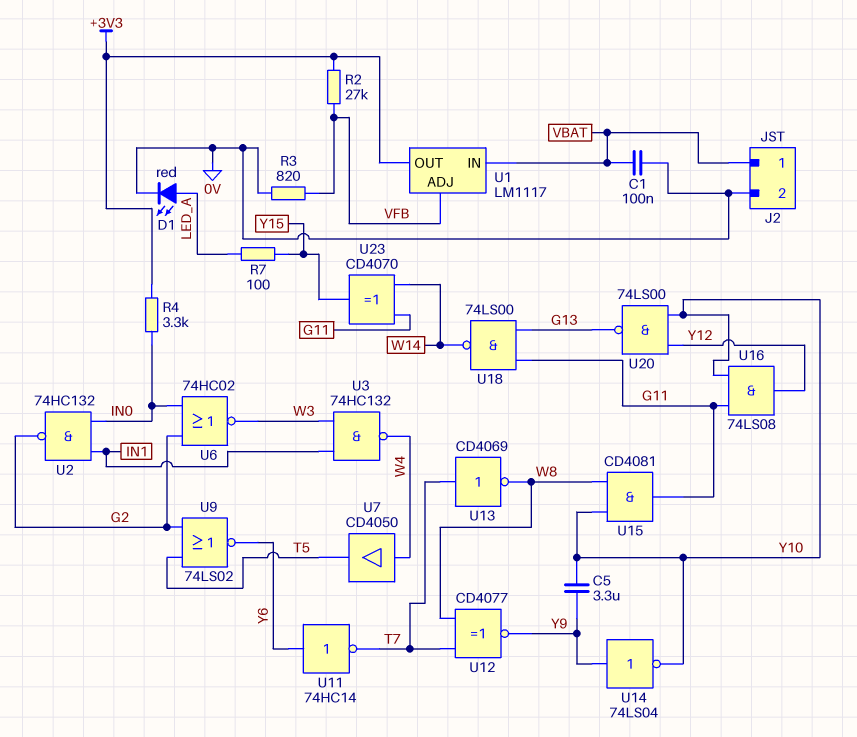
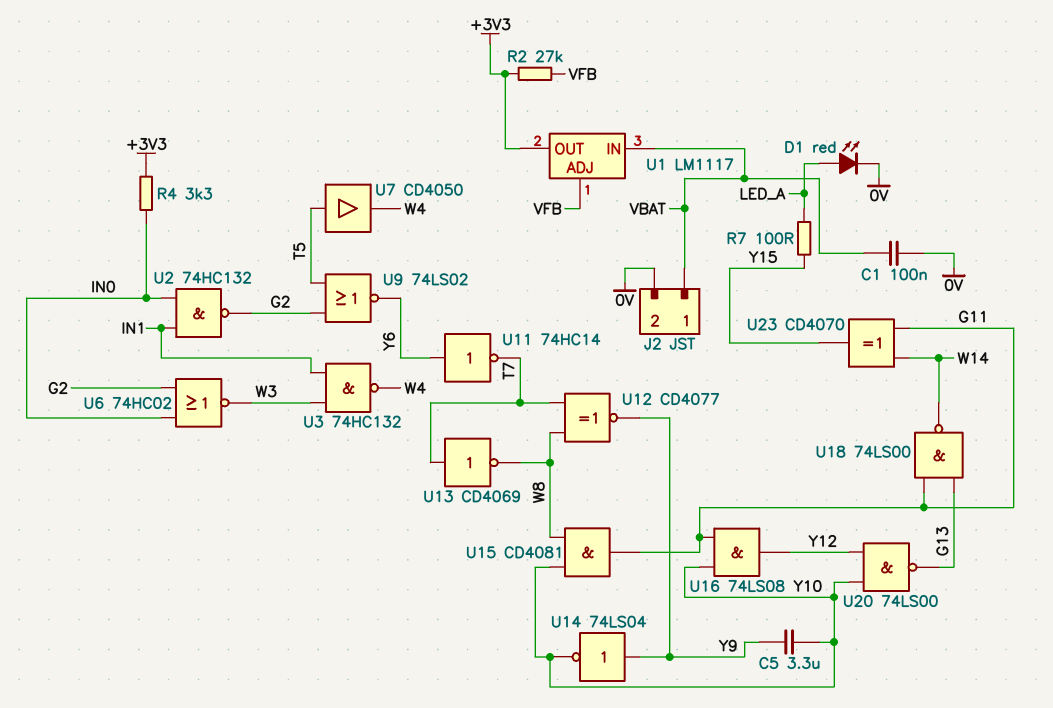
R3: 820 (0V, VFB) -> none
U7: buffer CD4050 (in W4, out T5) -> buffer CD4050 (in T5, out W4)

